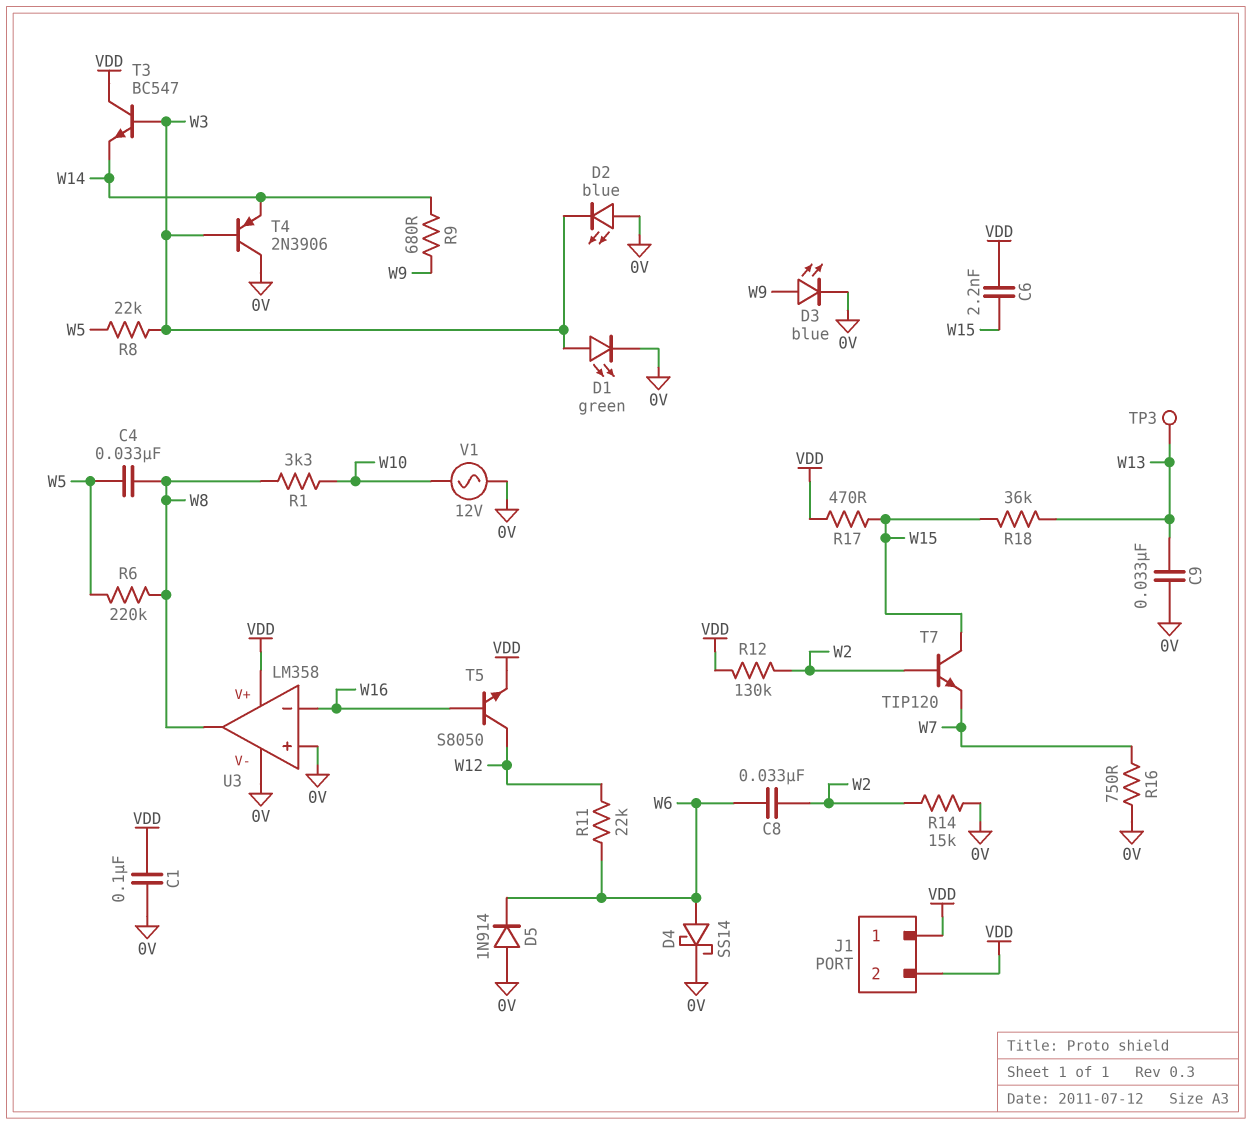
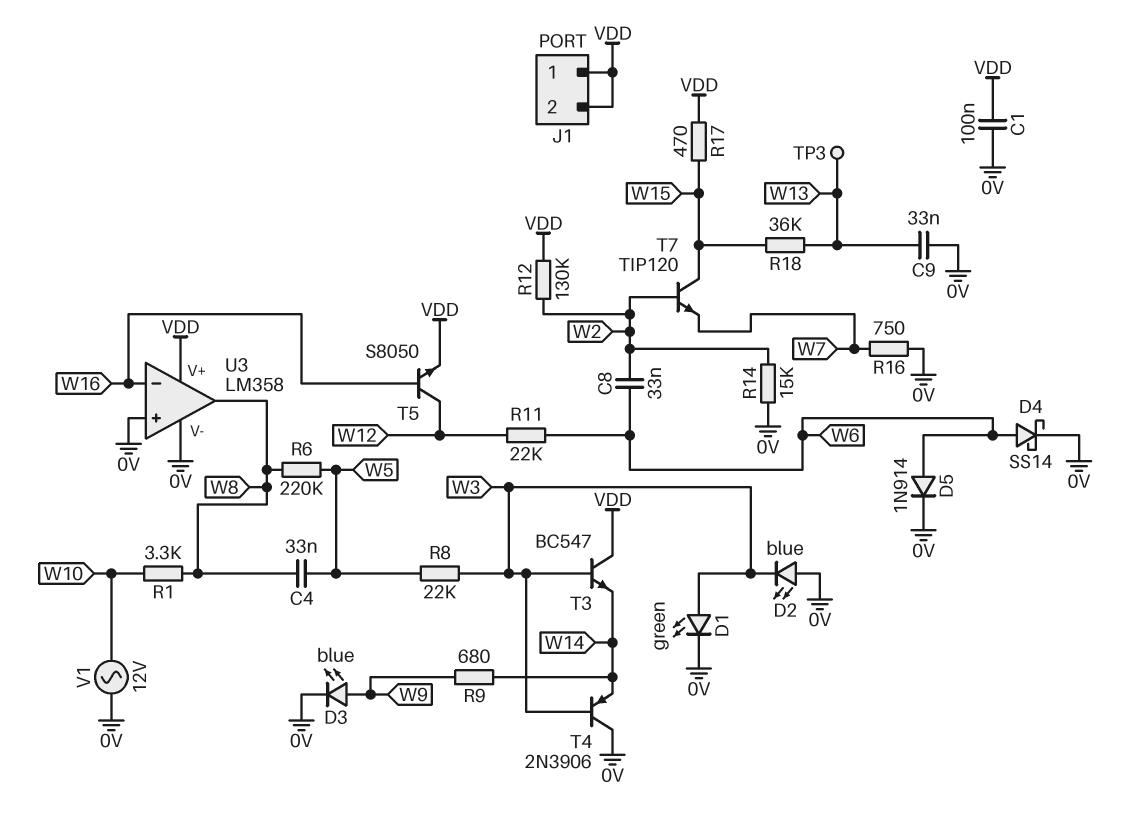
C6: 2.2nF (VDD, W15) -> none
D5: diode 1N914 (A 0V, K W6) -> diode 1N914 (A W6, K 0V)

